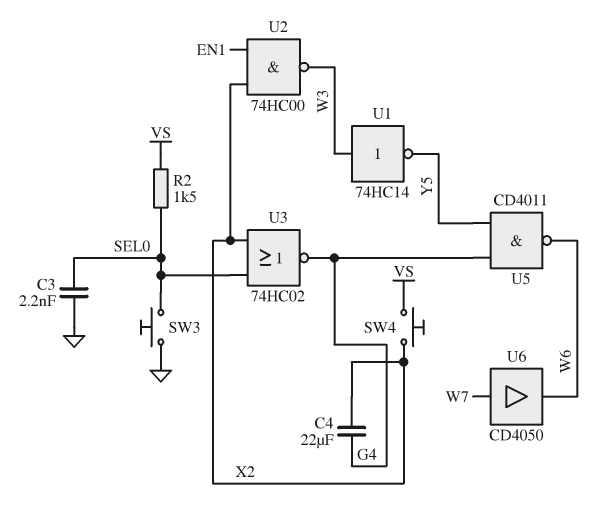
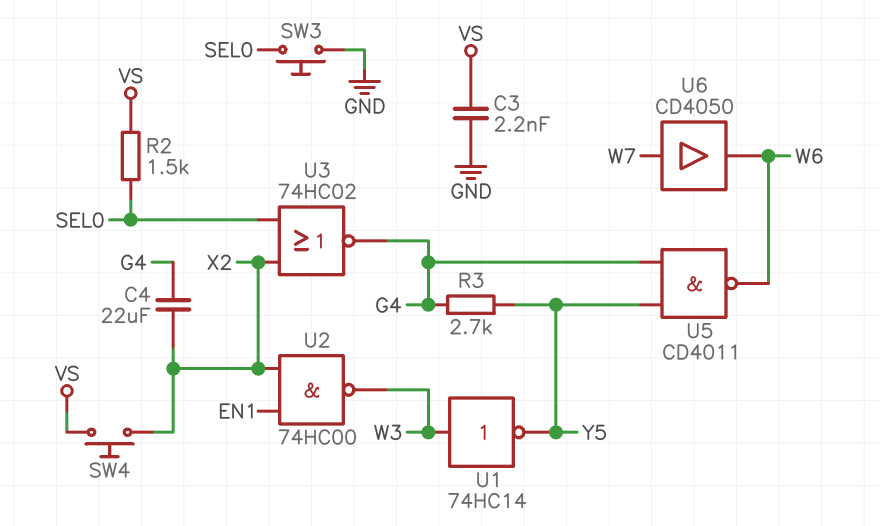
C3: 2.2nF (GND, SEL0) -> 2.2nF (GND, VS)
R3: none -> 2.7k (G4, Y5)

